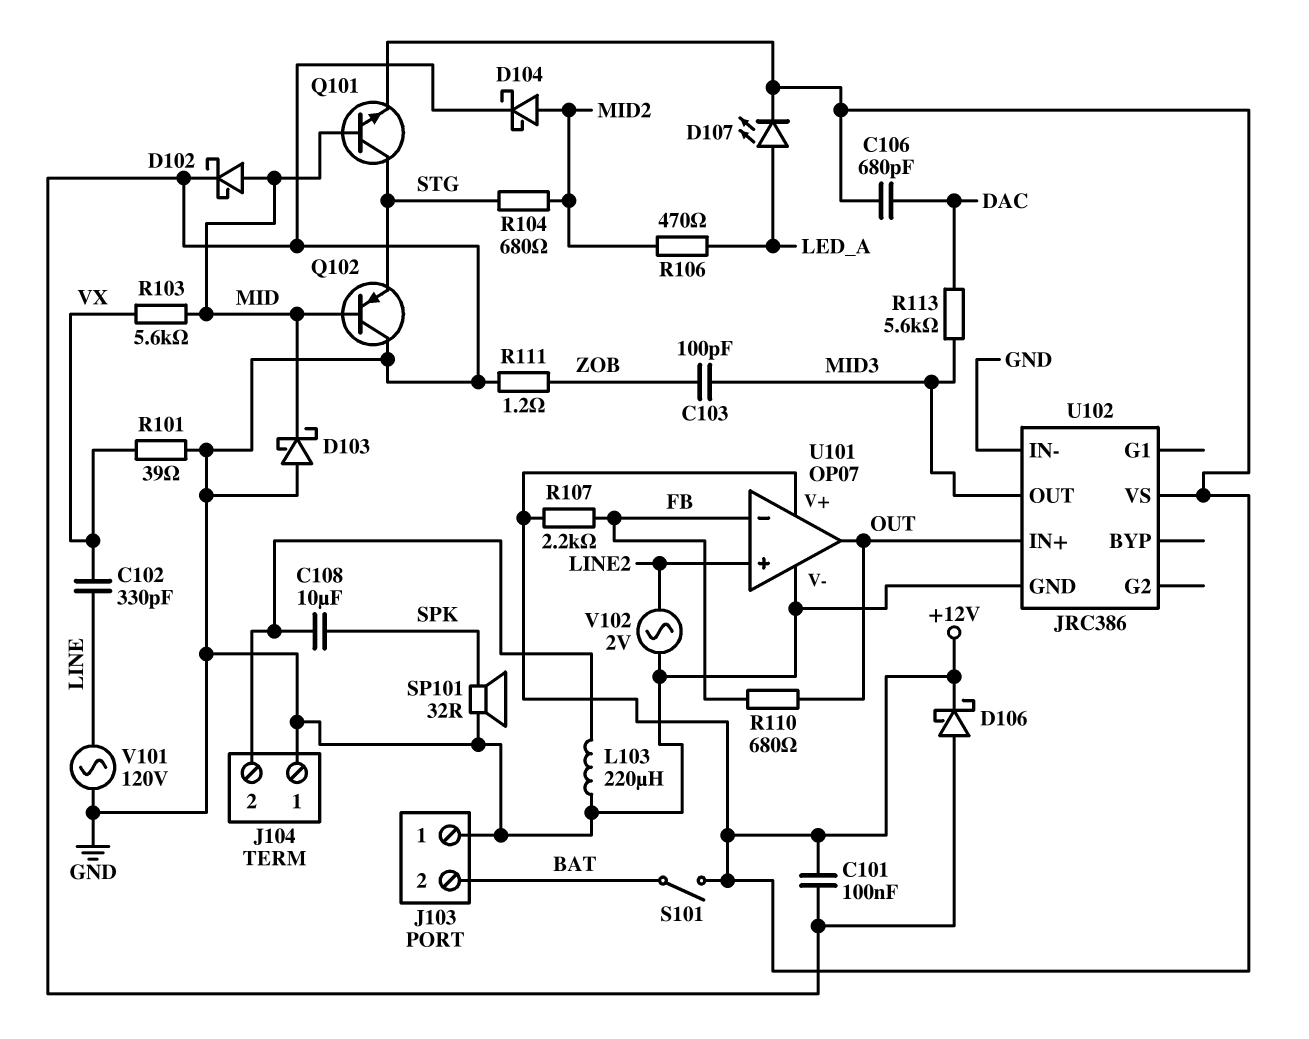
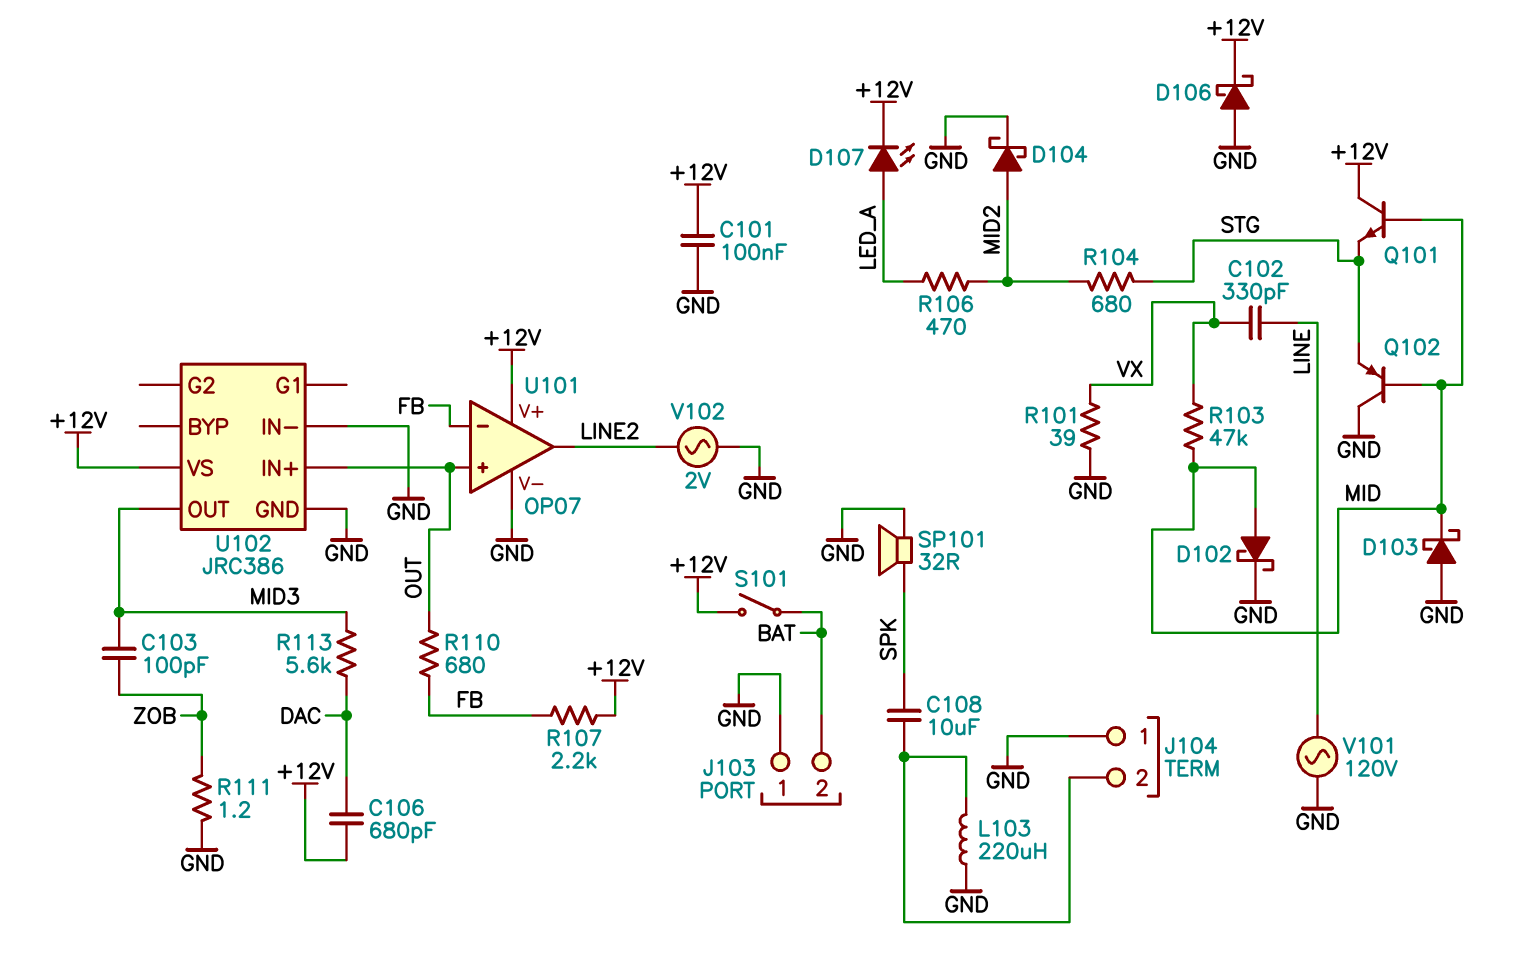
Q101: NPN (B MID, C STG, E +12V) -> NPN (B MID, C +12V, E STG)
R103: 5.6k (MID, VX) -> 47k (MID, VX)
U101 pin in+: LINE2 -> OUT
U101 pin out: OUT -> LINE2

